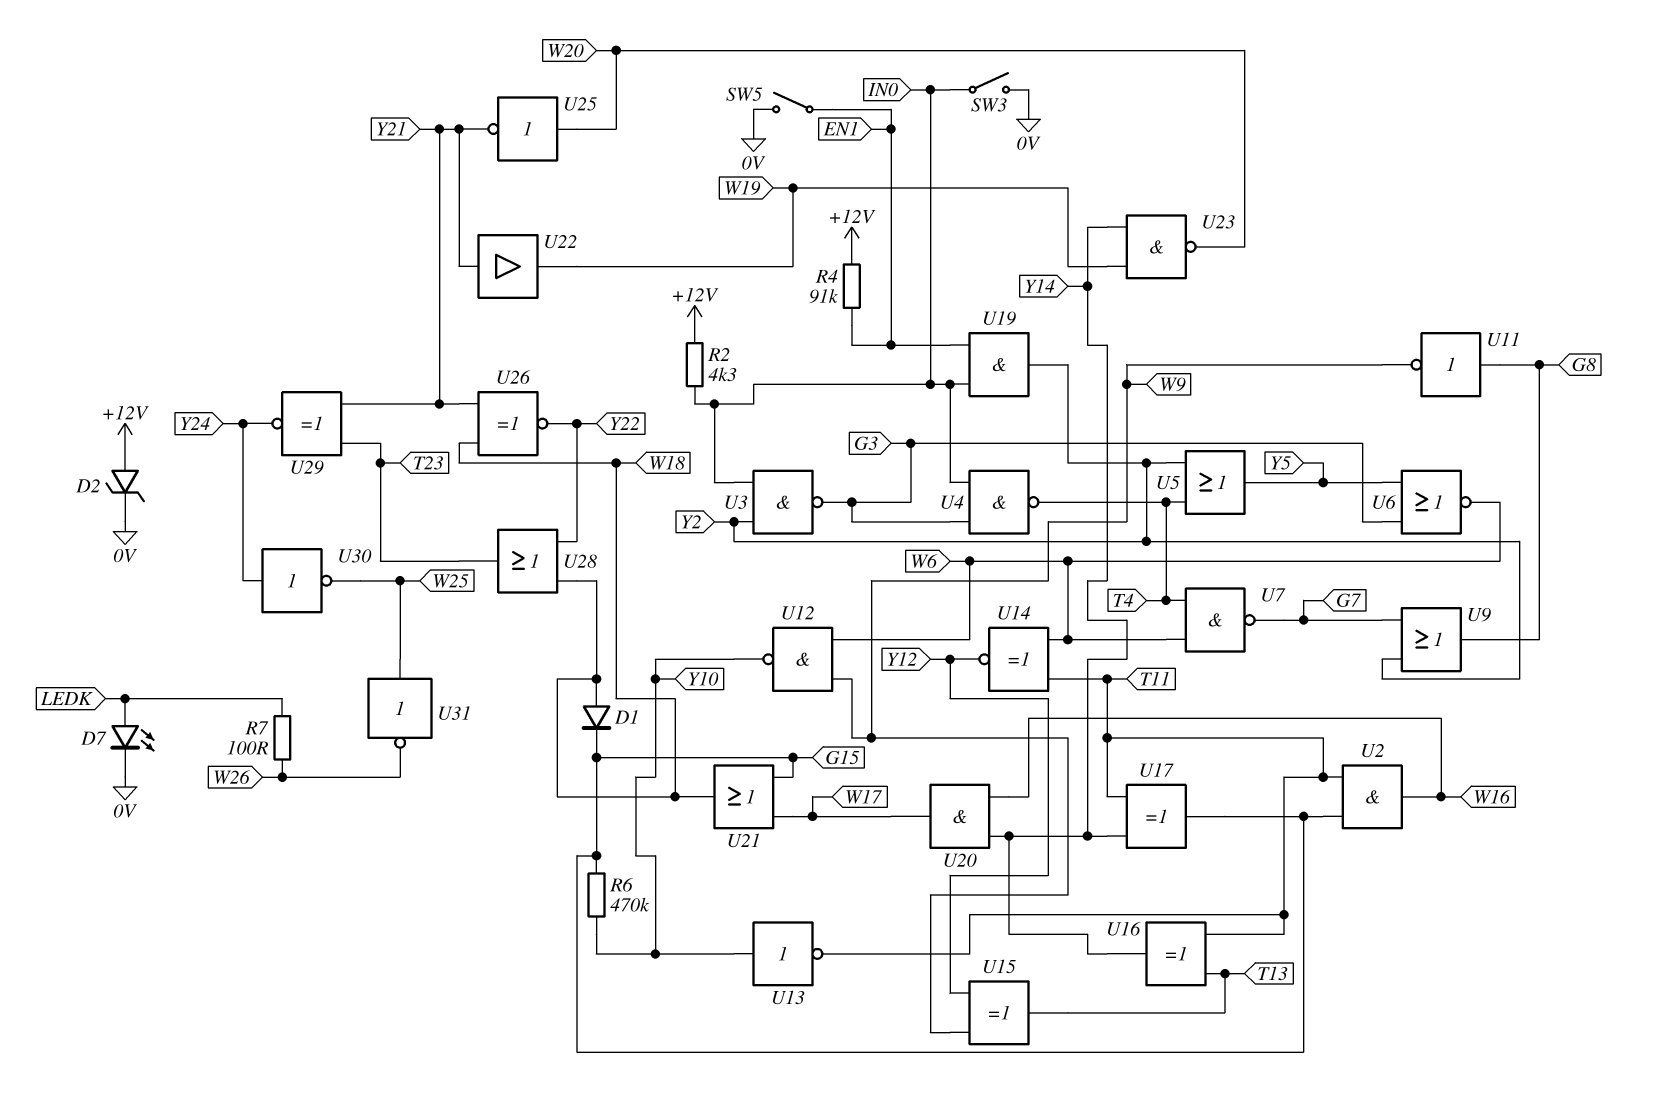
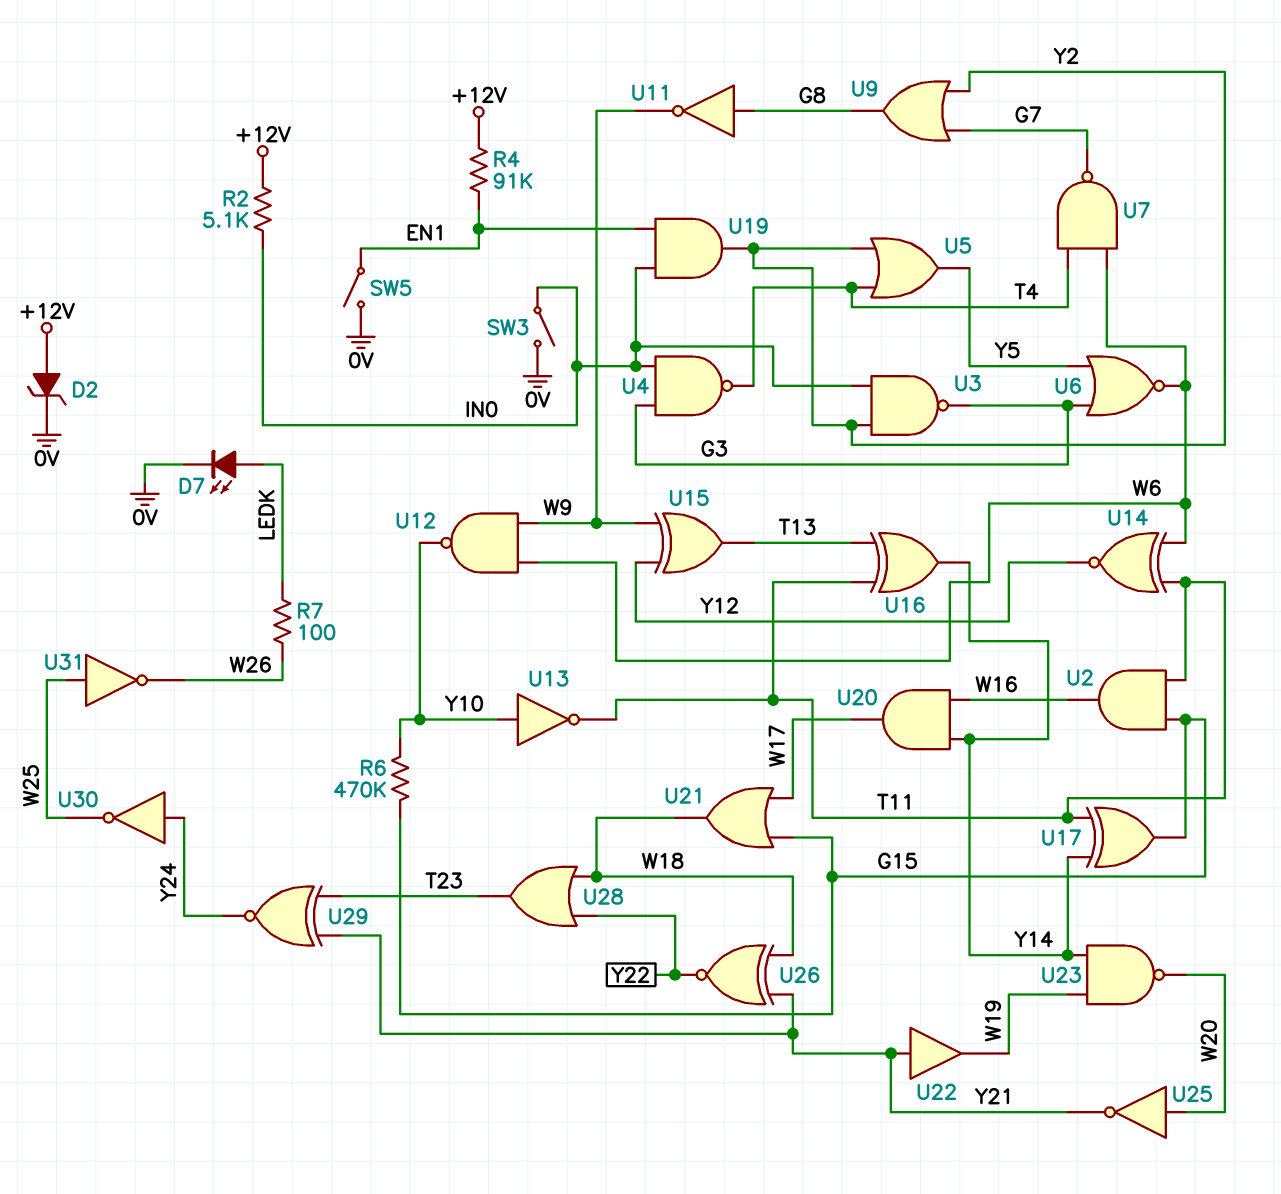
D1: diode (A W18, K G15) -> none
R2: 4.3k (+12V, IN0) -> 5.1k (+12V, IN0)

